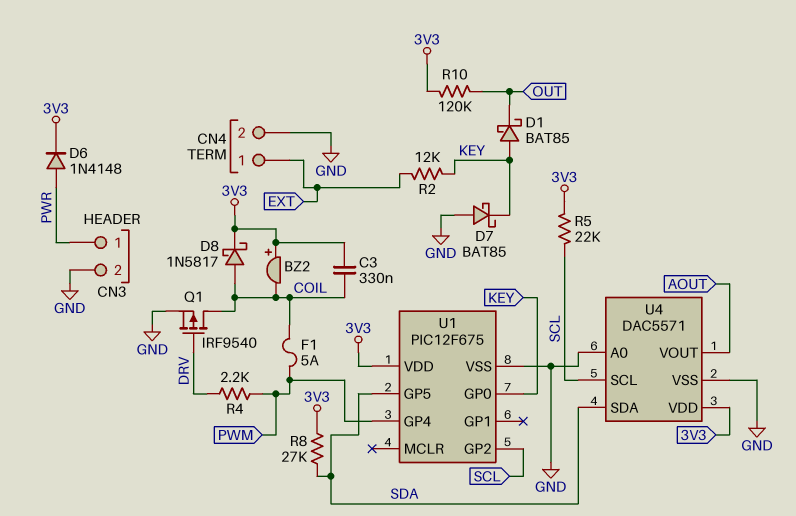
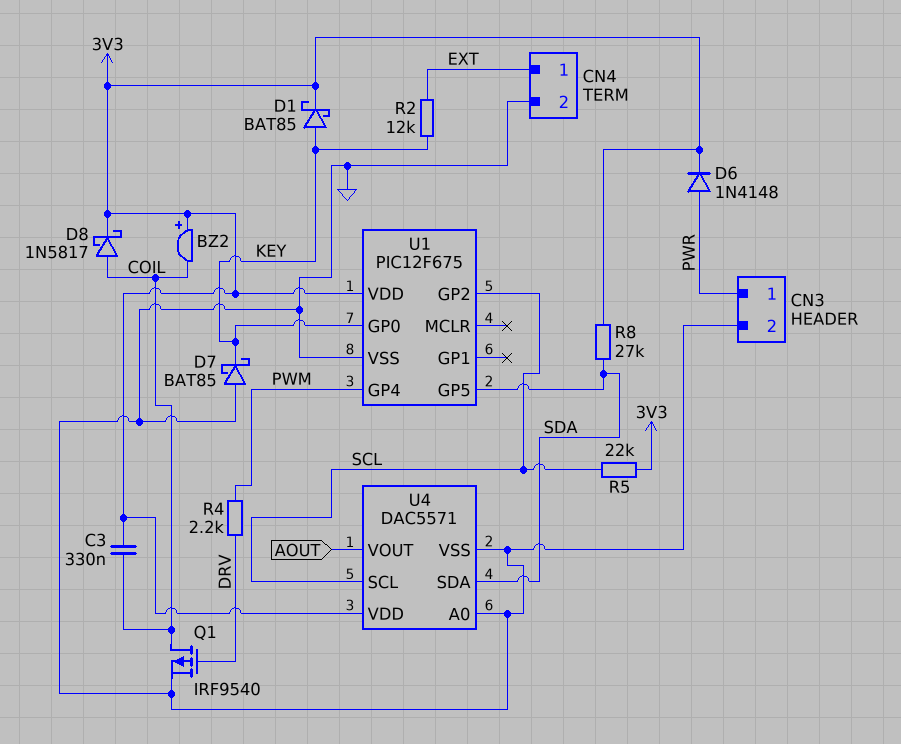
D1: schottky BAT85 (A KEY, K OUT) -> schottky BAT85 (A KEY, K 3V3)
F1: 5A (COIL, PWM) -> none
R10: 120k (3V3, OUT) -> none

